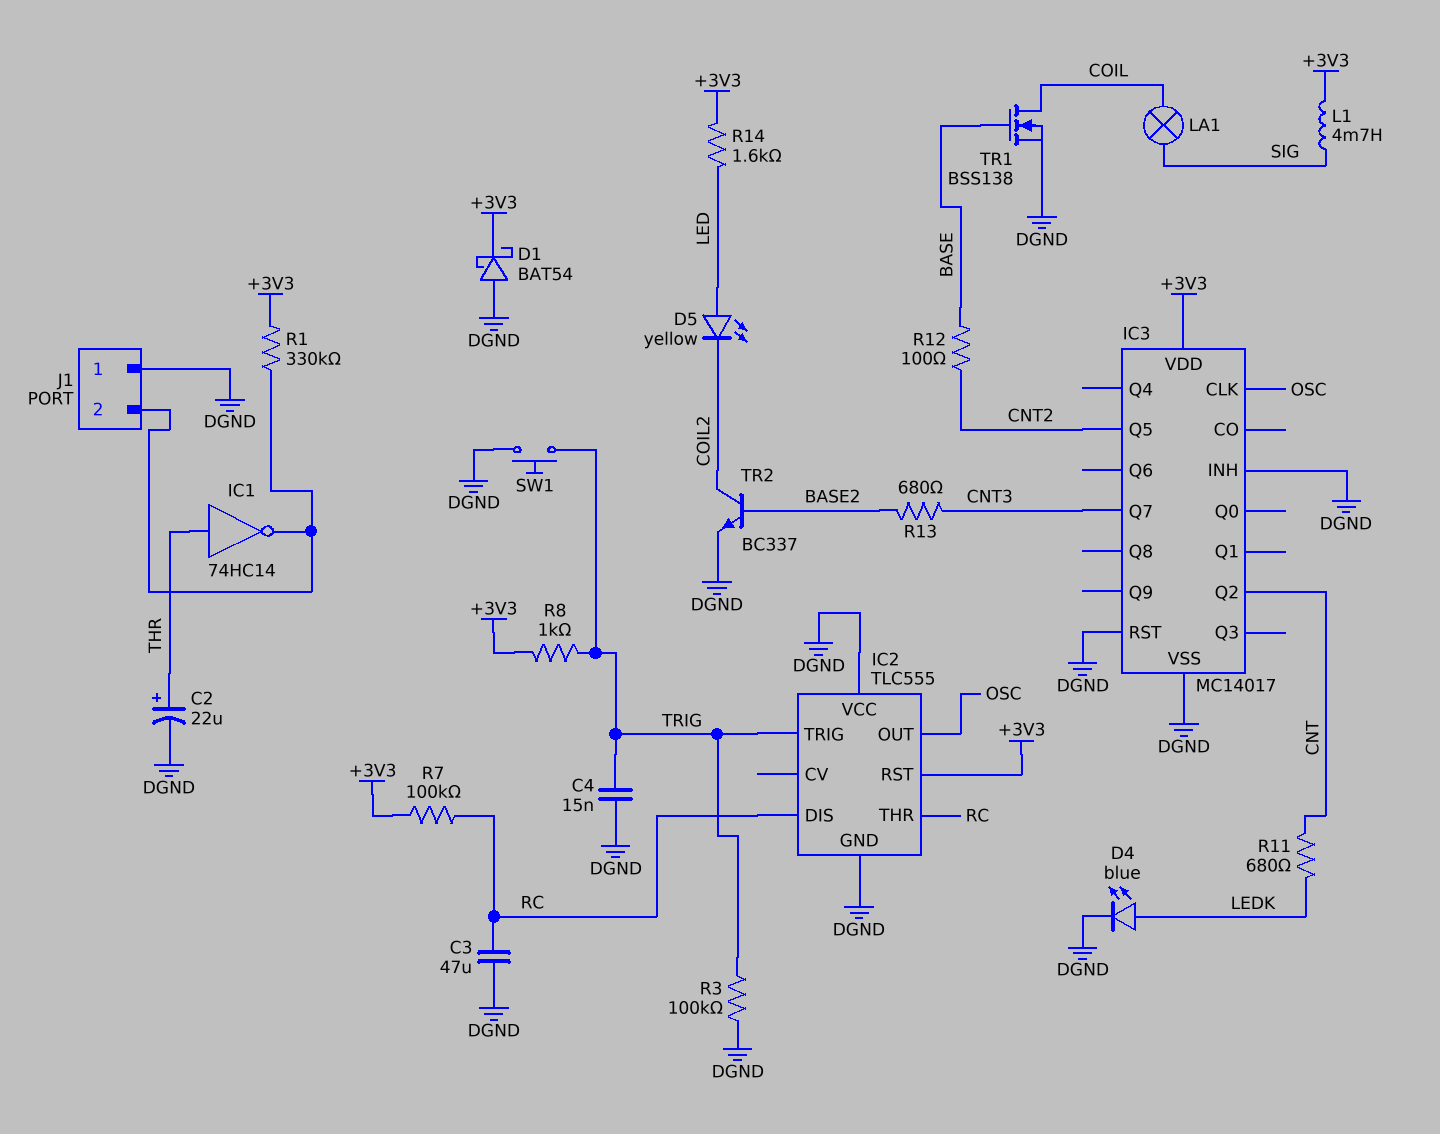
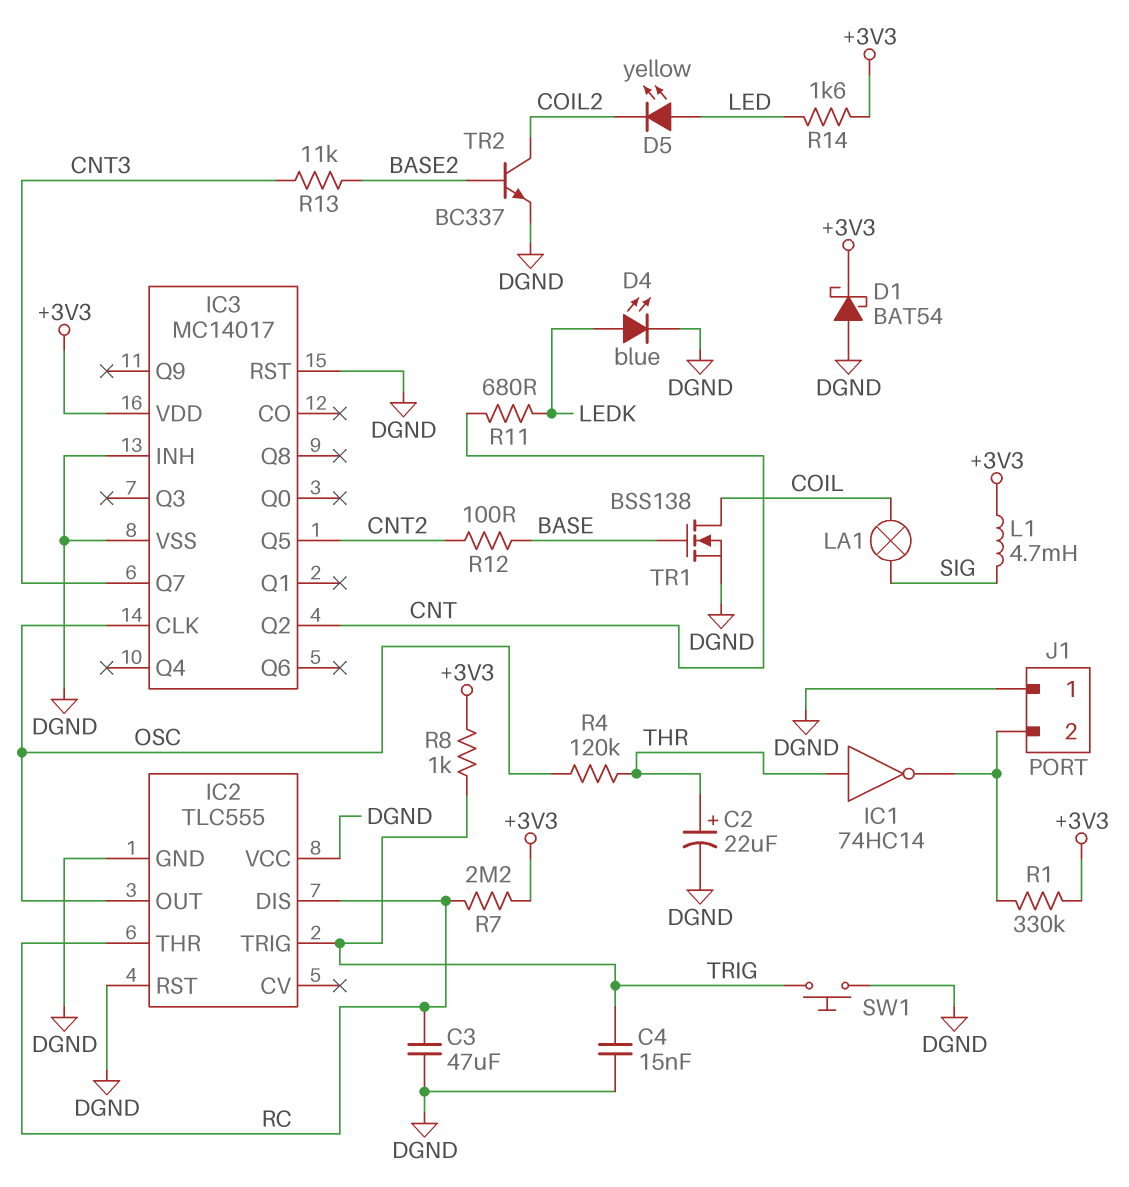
IC2 pin RST: +3V3 -> DGND
R3: 100k (DGND, TRIG) -> none
R4: none -> 120k (OSC, THR)
R7: 100k (+3V3, RC) -> 2.2M (+3V3, RC)
R13: 680 (BASE2, CNT3) -> 11k (BASE2, CNT3)

